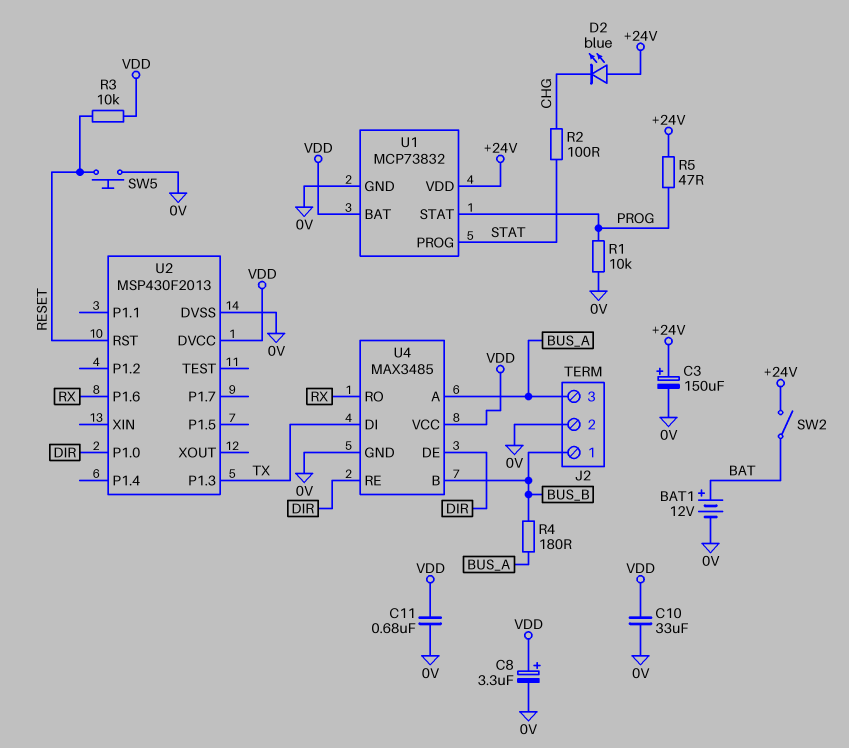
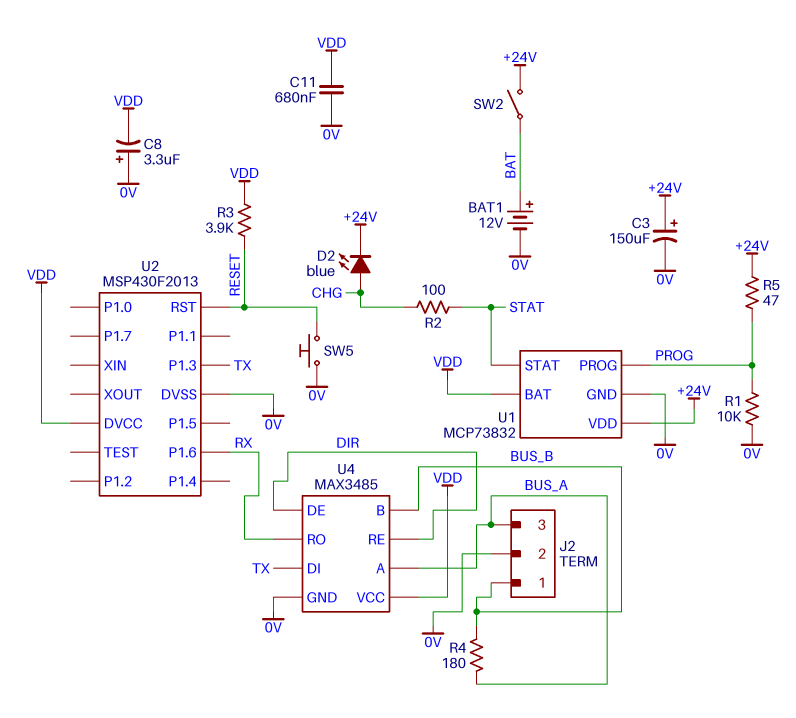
C8: 3.3uF (plus VDD, minus 0V) -> 3.3uF (plus 0V, minus VDD)
C10: 33uF (0V, VDD) -> none
D2: LED blue (A +24V, K CHG) -> LED blue (A CHG, K +24V)
R3: 10k (RESET, VDD) -> 3.9k (RESET, VDD)
U1 pin PROG: STAT -> PROG
U1 pin STAT: PROG -> STAT
U2 pin P1.0: DIR -> none

